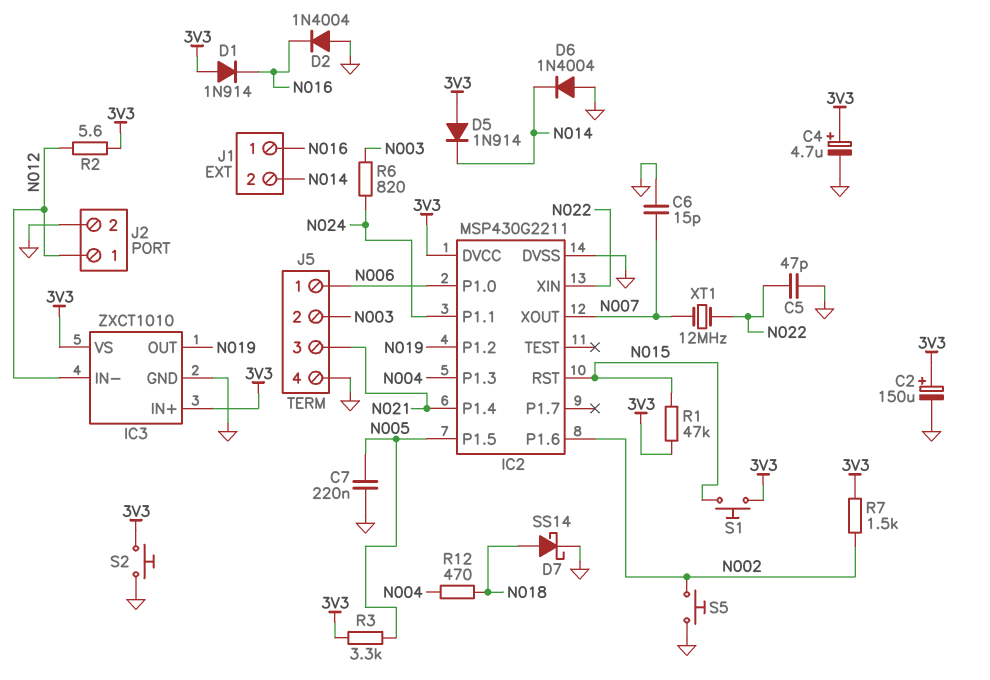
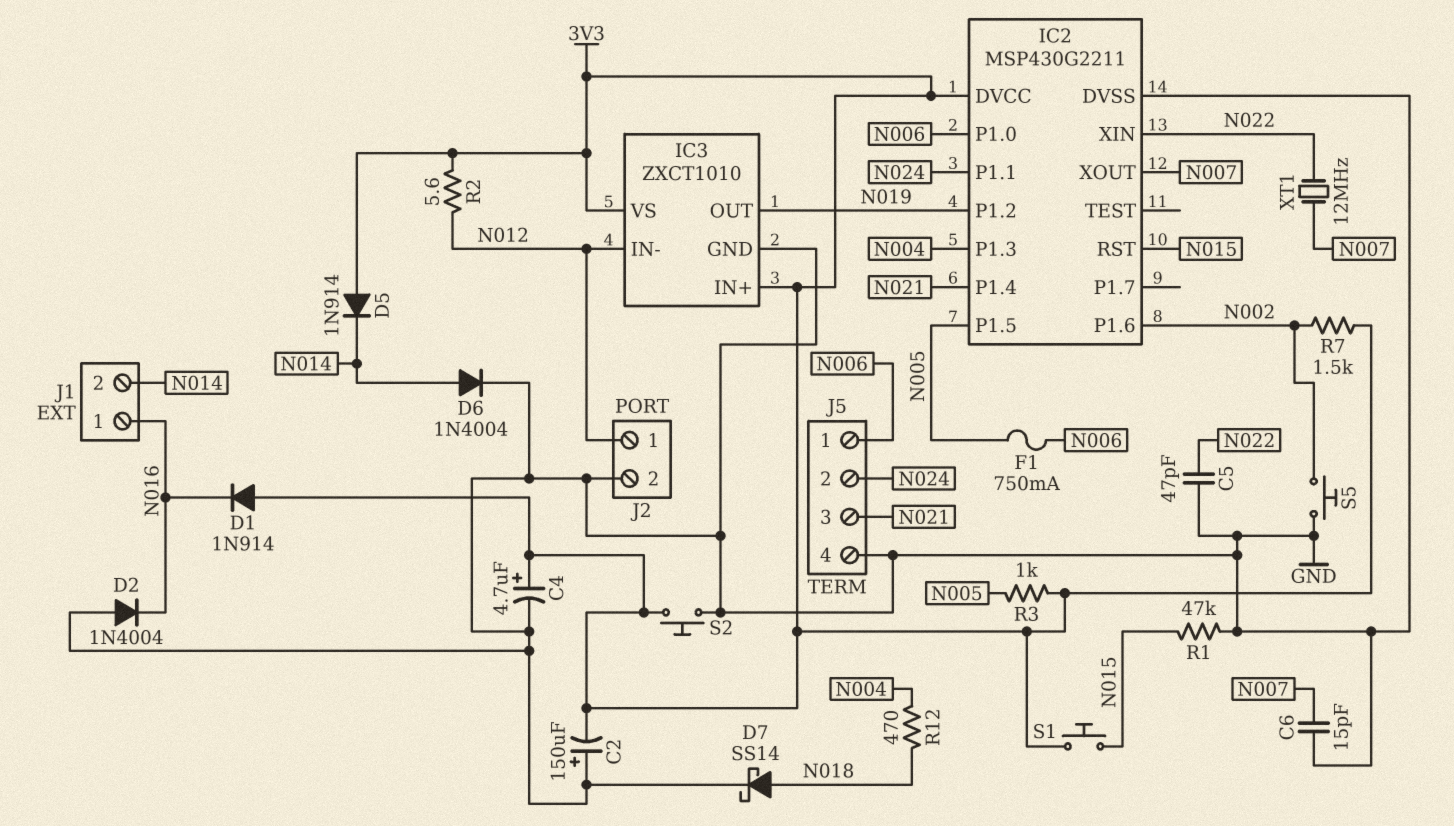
C2: 150uF (plus 3V3, minus GND) -> 150uF (plus GND, minus 3V3)
C7: 220nF (GND, N005) -> none
D6: diode 1N4004 (A GND, K N014) -> diode 1N4004 (A N014, K GND)
F1: none -> 750mA (N005, N006)
J5 pin 2: N003 -> N024
R1: 47k (3V3, N015) -> 47k (GND, N015)
R3: 3.3k (3V3, N005) -> 1k (3V3, N005)
R6: 820 (N003, N024) -> none

